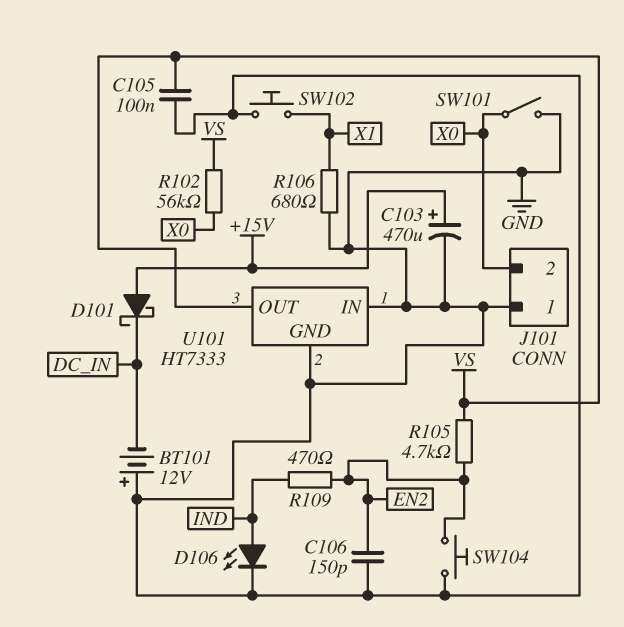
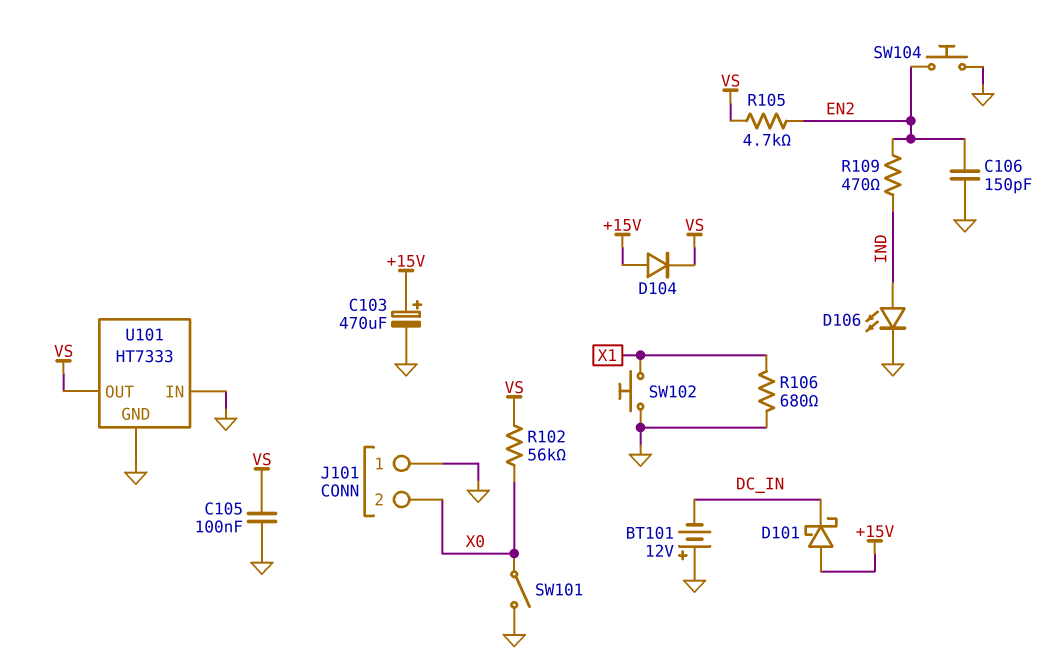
D104: none -> diode (A +15V, K VS)

